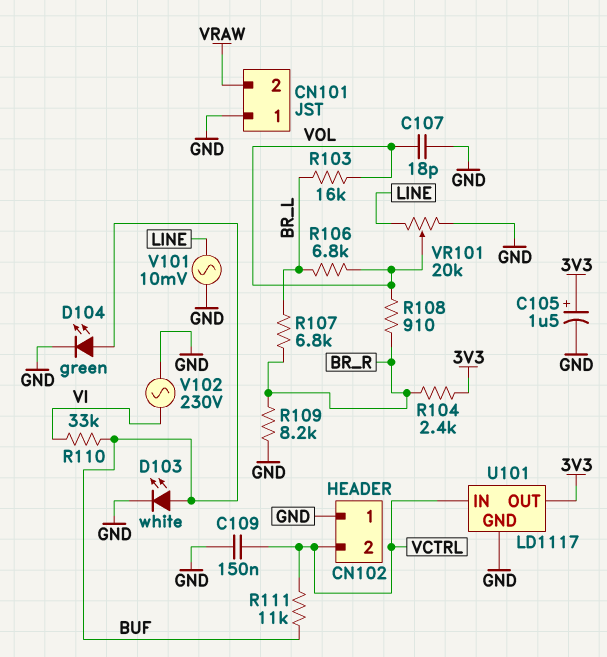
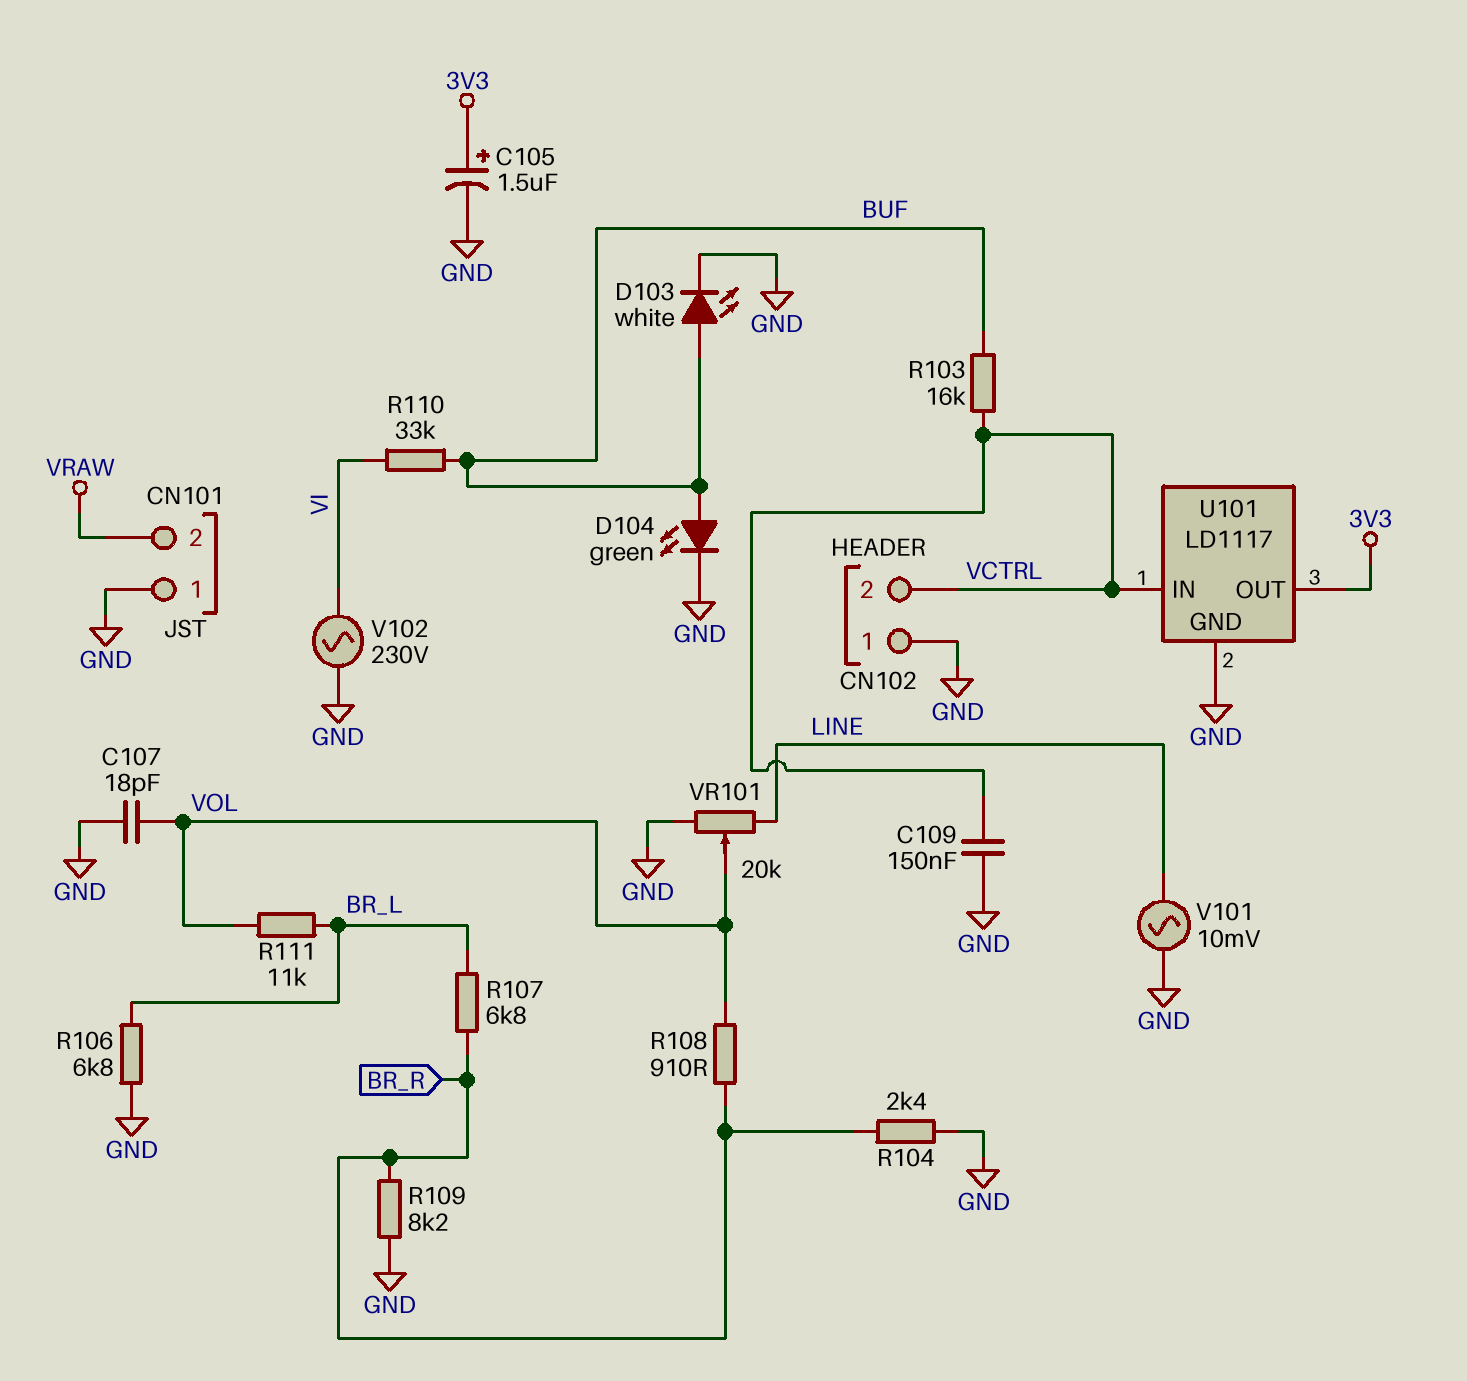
R103: 16k (BR_L, VOL) -> 16k (BUF, VCTRL)
R104: 2.4k (3V3, BR_R) -> 2.4k (BR_R, GND)
R106: 6.8k (BR_L, VOL) -> 6.8k (BR_L, GND)
R111: 11k (BUF, VCTRL) -> 11k (BR_L, VOL)

